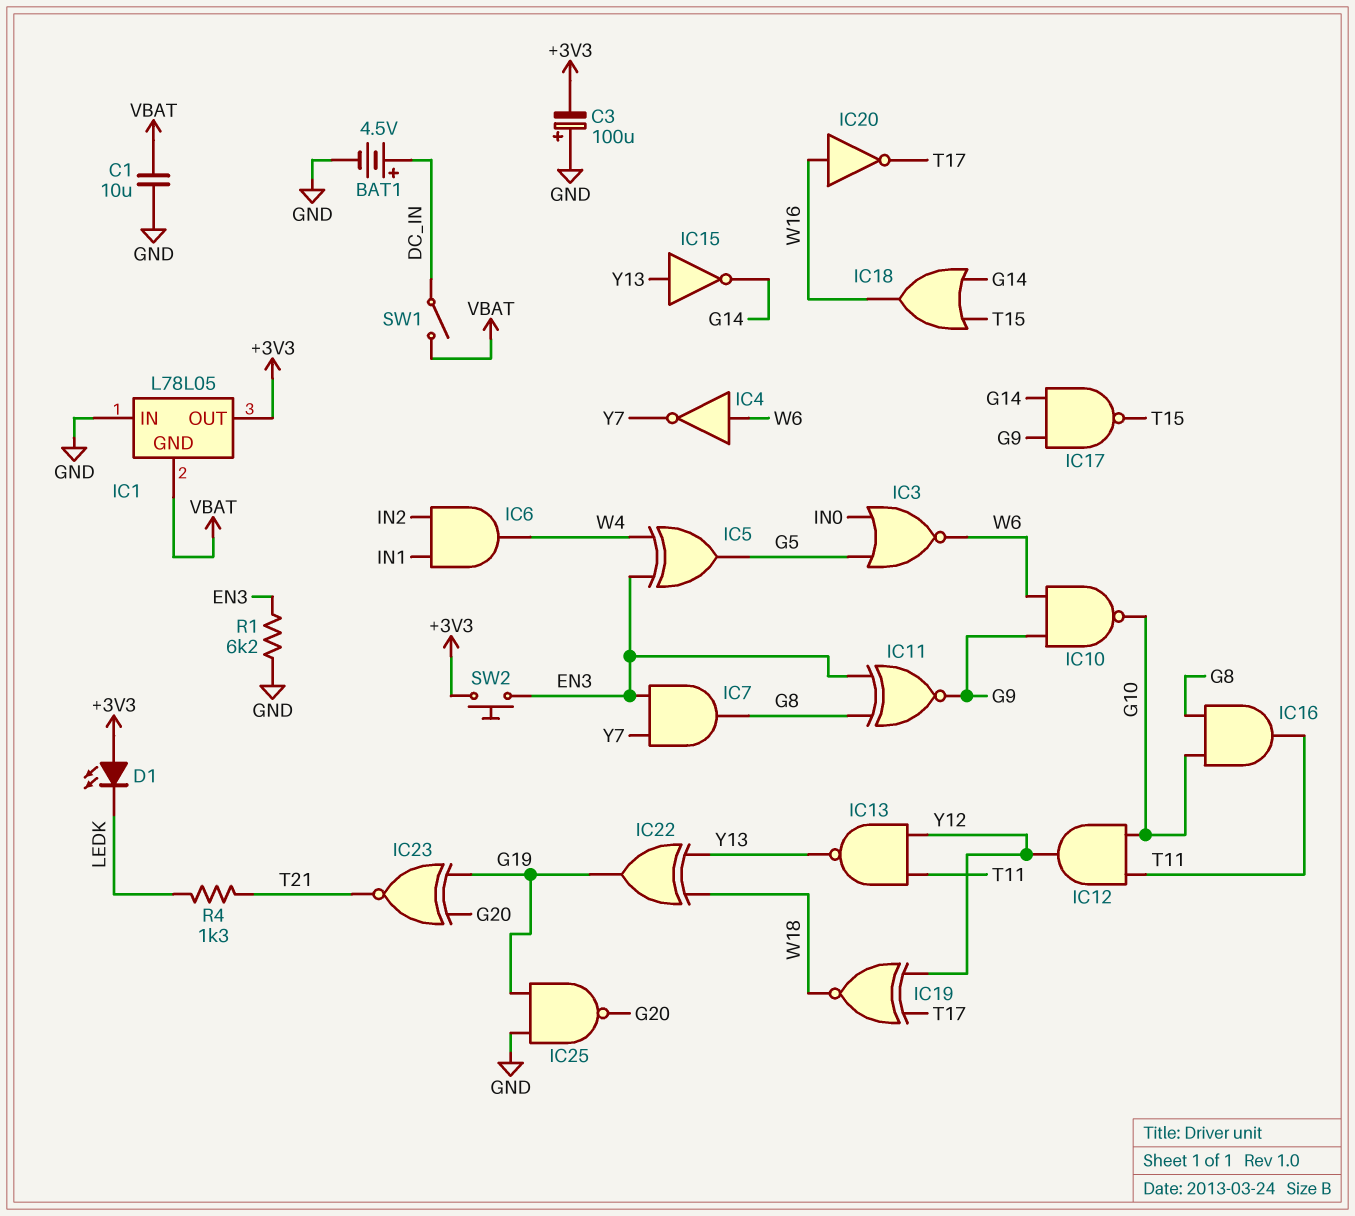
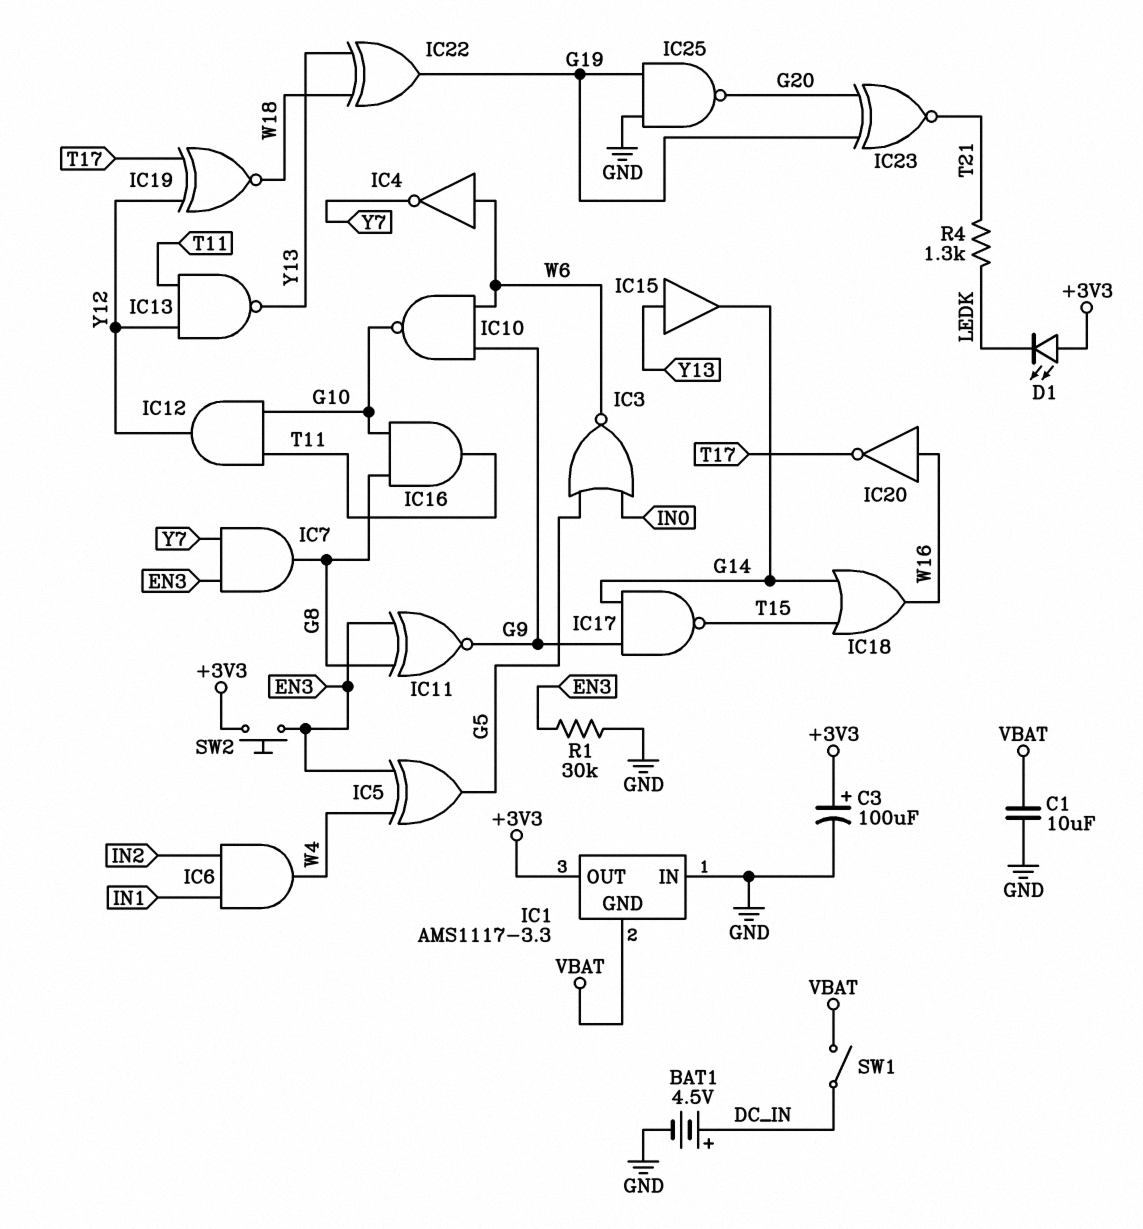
C3: 100uF (plus GND, minus +3V3) -> 100uF (plus +3V3, minus GND)
IC1: L78L05 -> AMS1117-3.3
IC15: NOT (in Y13, out G14) -> buffer (in Y13, out G14)
R1: 6.2k (EN3, GND) -> 30k (EN3, GND)

